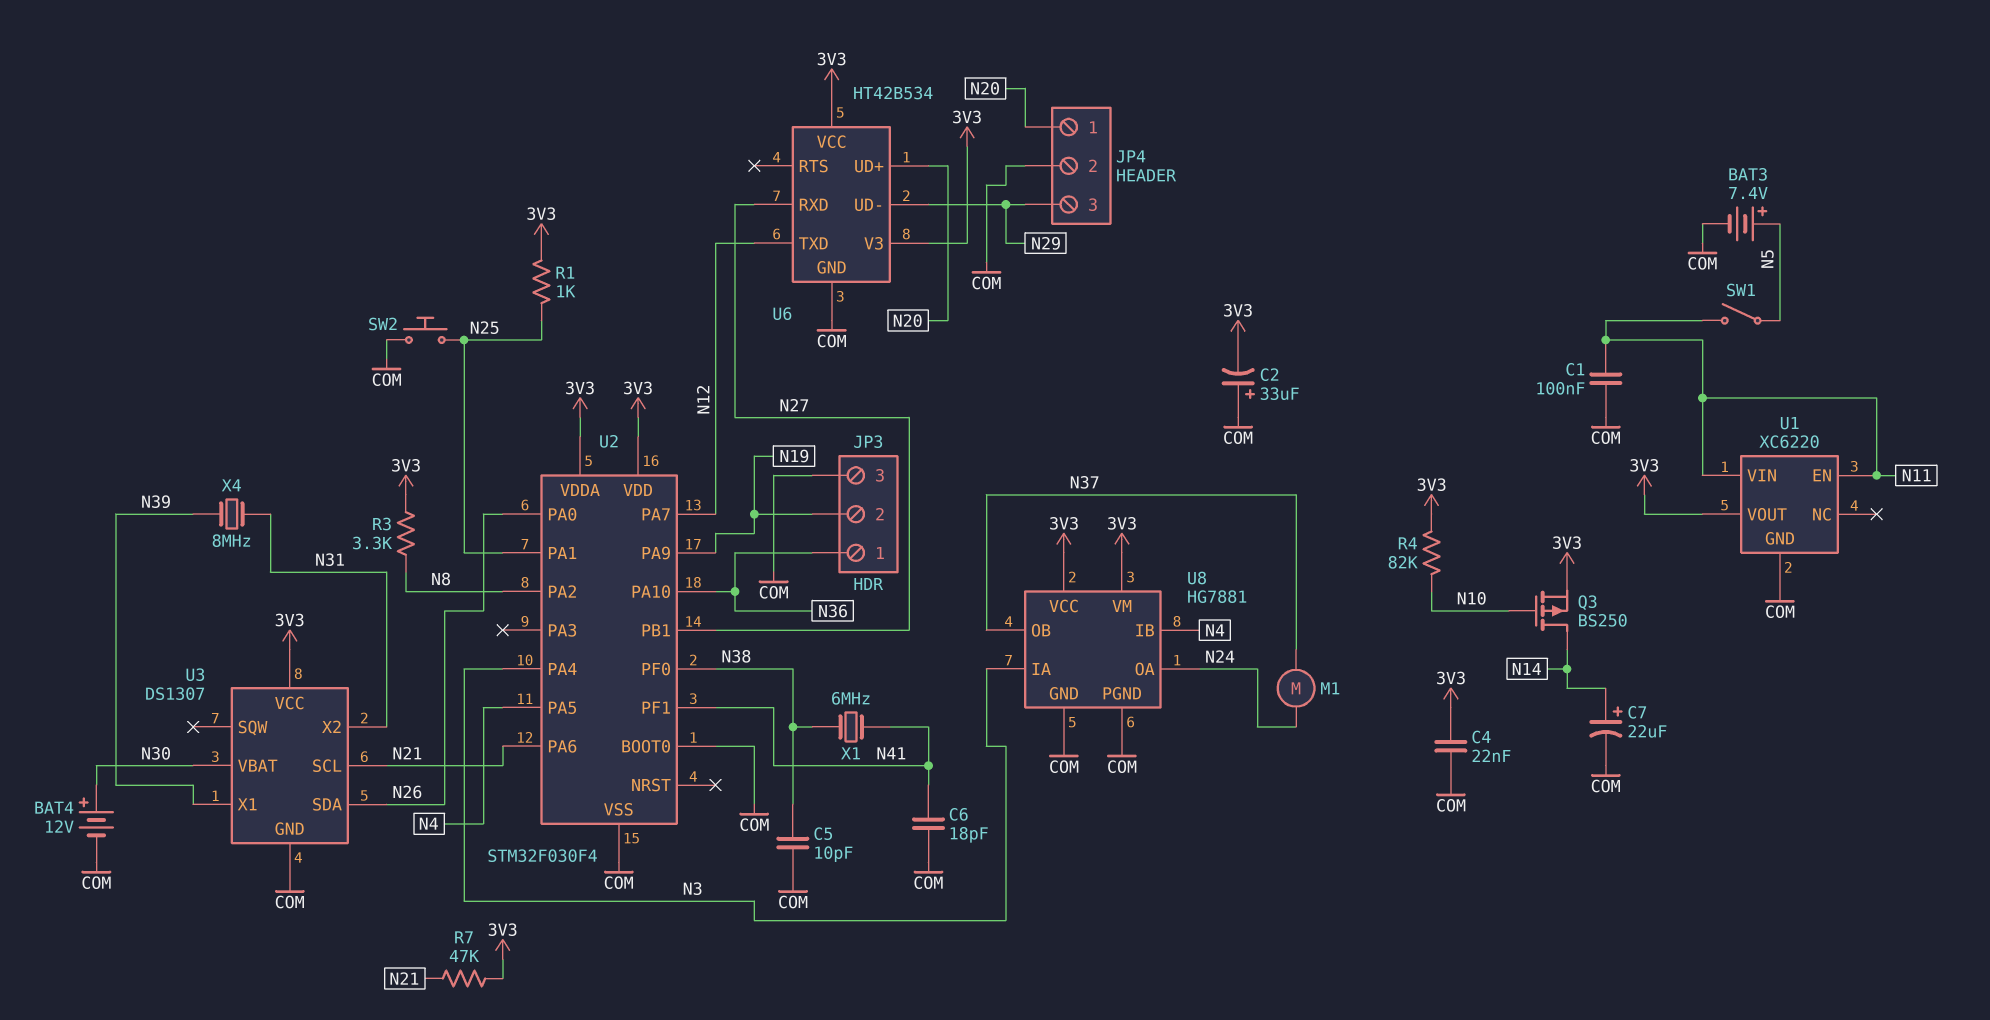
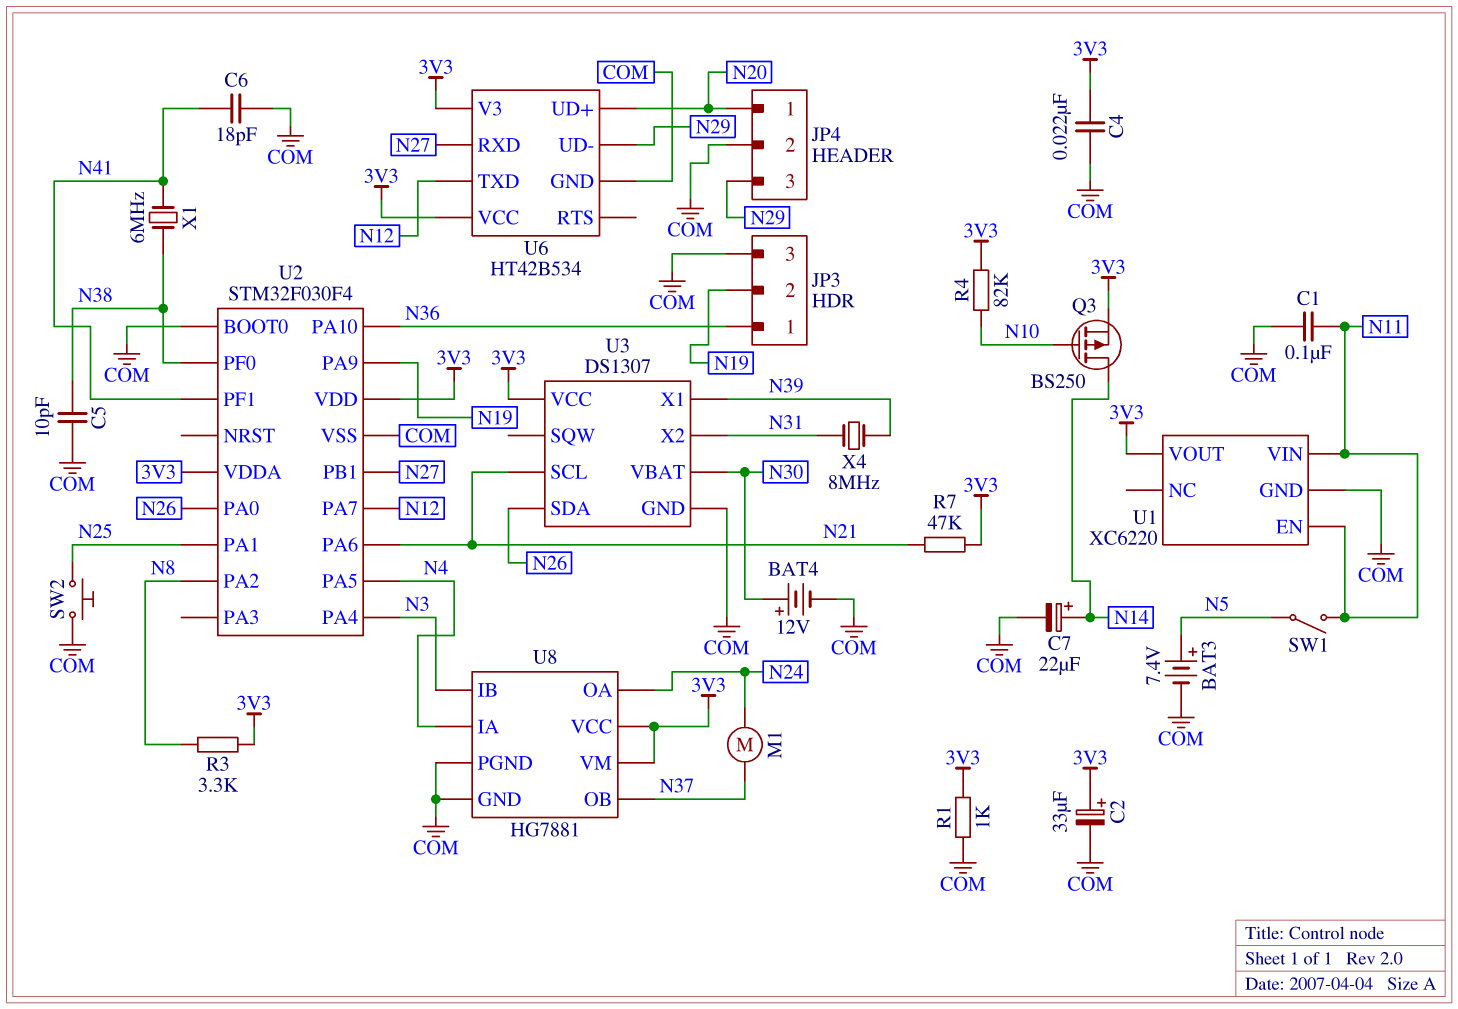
C2: 33uF (plus COM, minus 3V3) -> 33uF (plus 3V3, minus COM)
R1: 1k (3V3, N25) -> 1k (3V3, COM)
U8 pin IA: N3 -> N4
U8 pin IB: N4 -> N3

